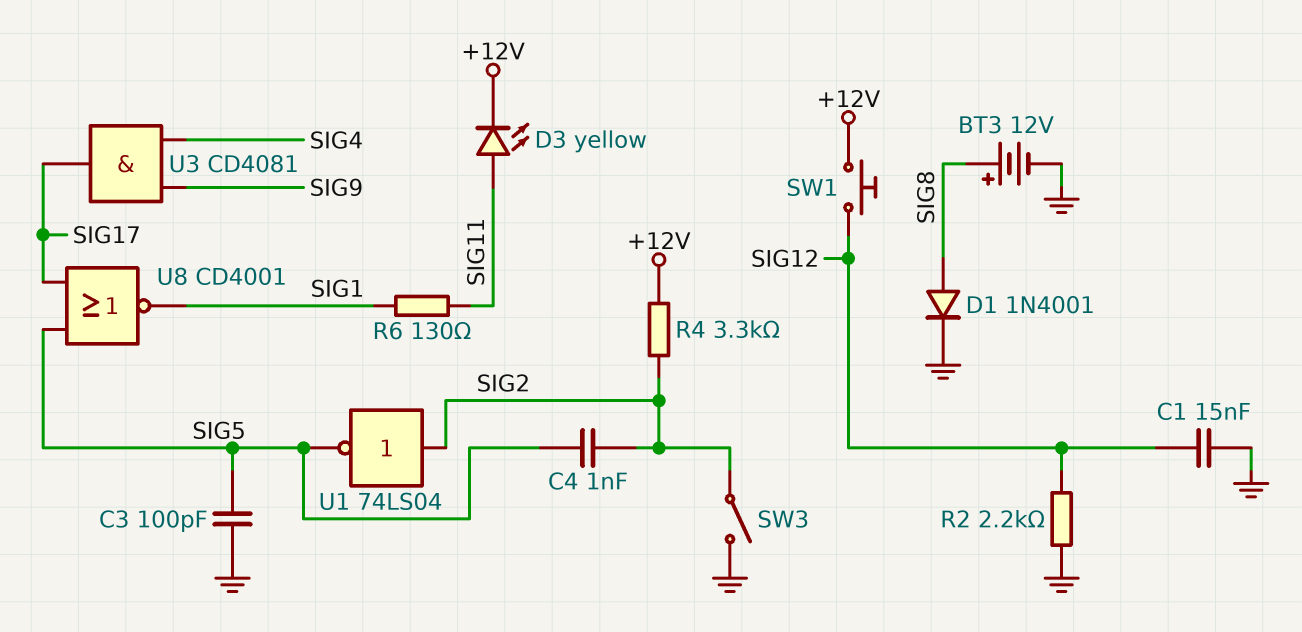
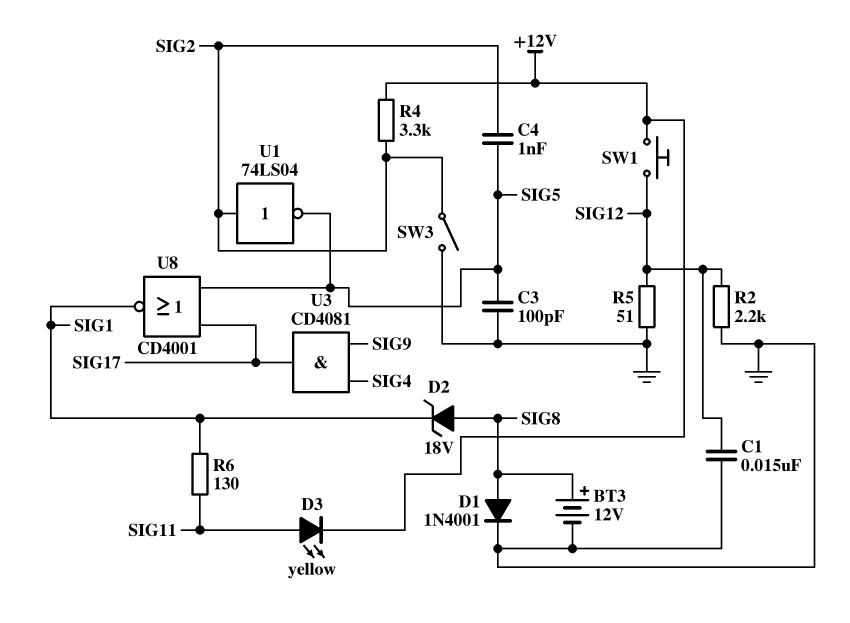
D2: none -> zener 18V (A SIG8, K SIG1)
R5: none -> 51 (GND, SIG12)

